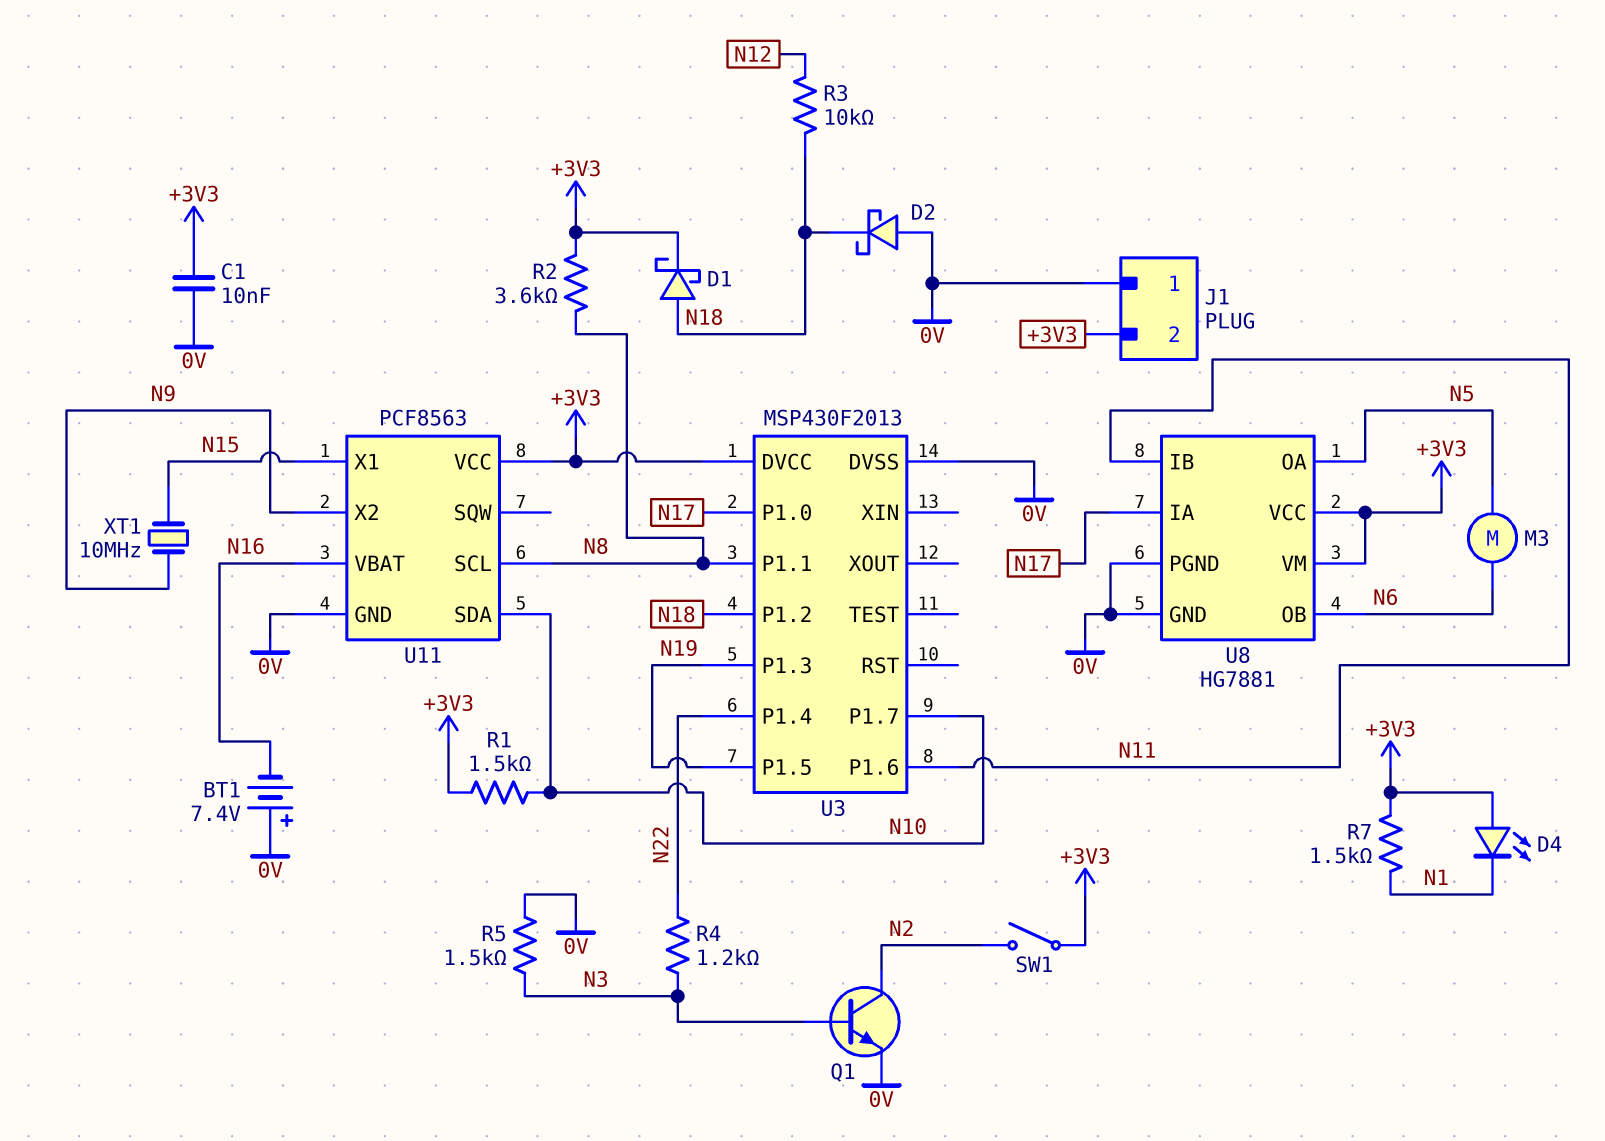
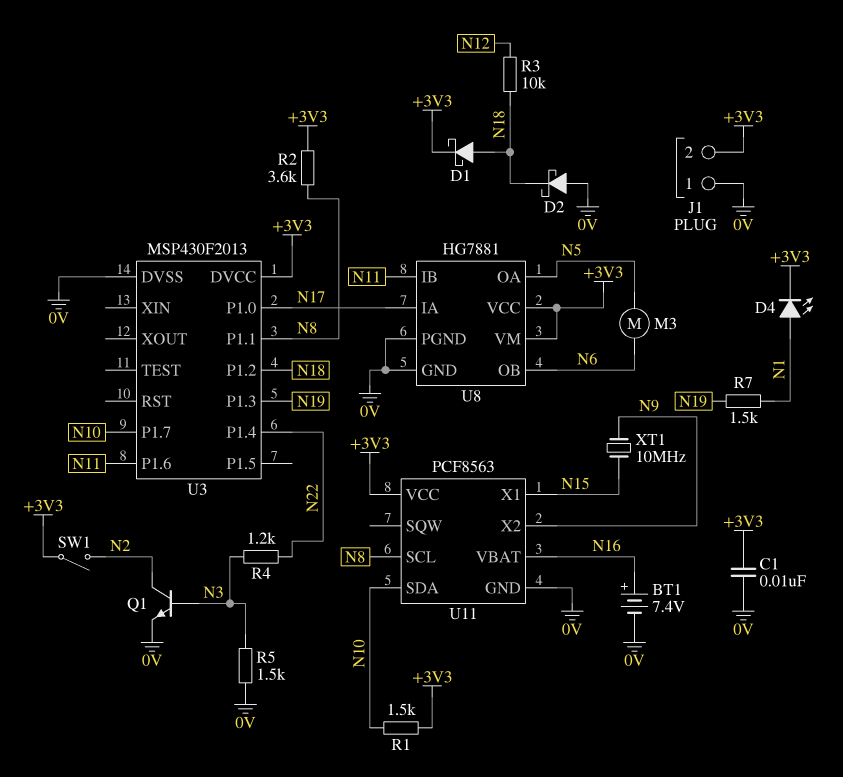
BT1: 7.4V (plus 0V, minus N16) -> 7.4V (plus N16, minus 0V)
D4: LED (A +3V3, K N1) -> LED (A N1, K +3V3)
R7: 1.5k (+3V3, N1) -> 1.5k (N1, N19)
U3 pin P1.5: N19 -> none

